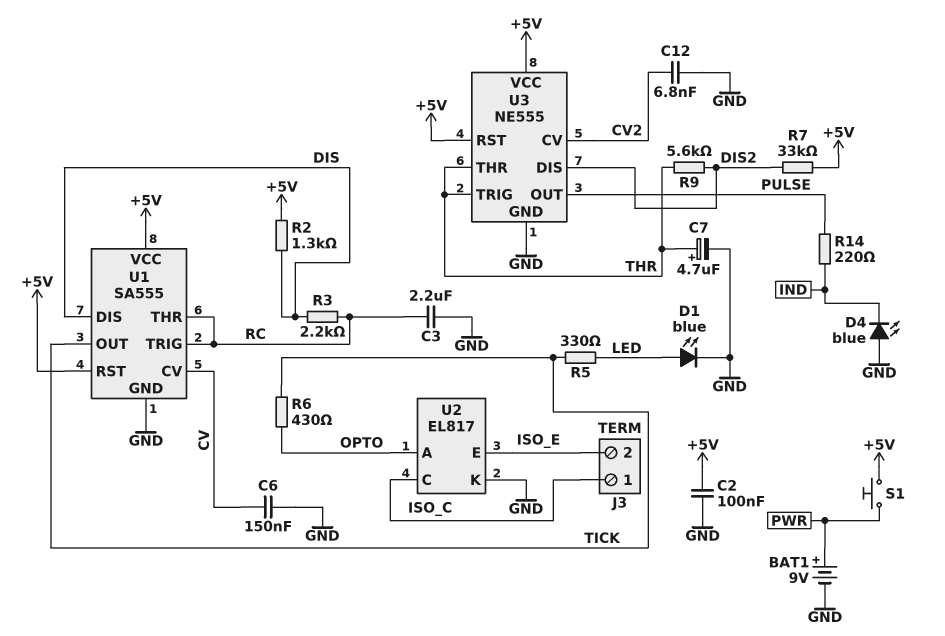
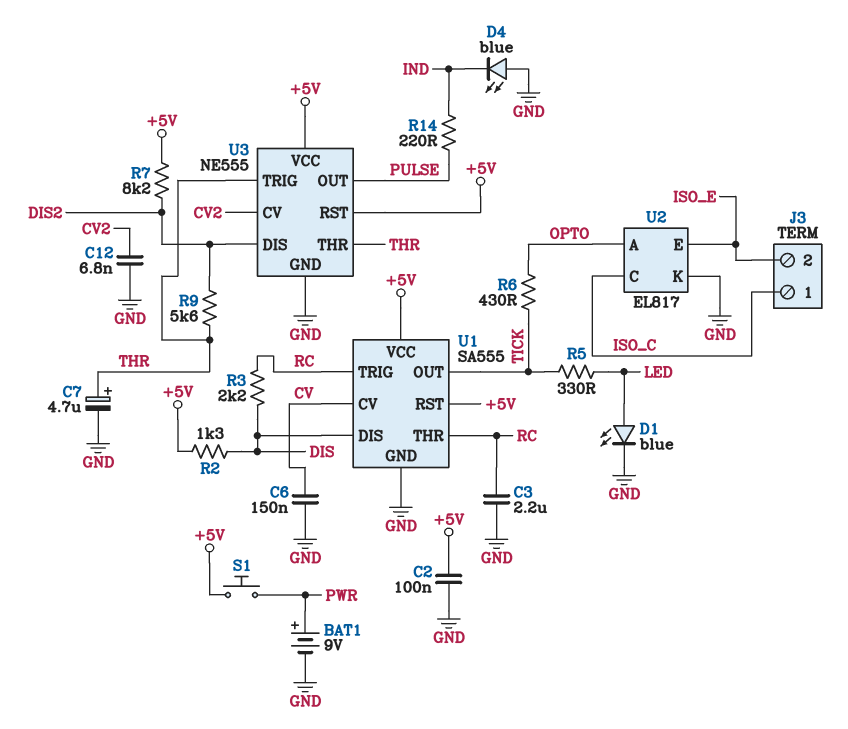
R7: 33k (+5V, DIS2) -> 8.2k (+5V, DIS2)

